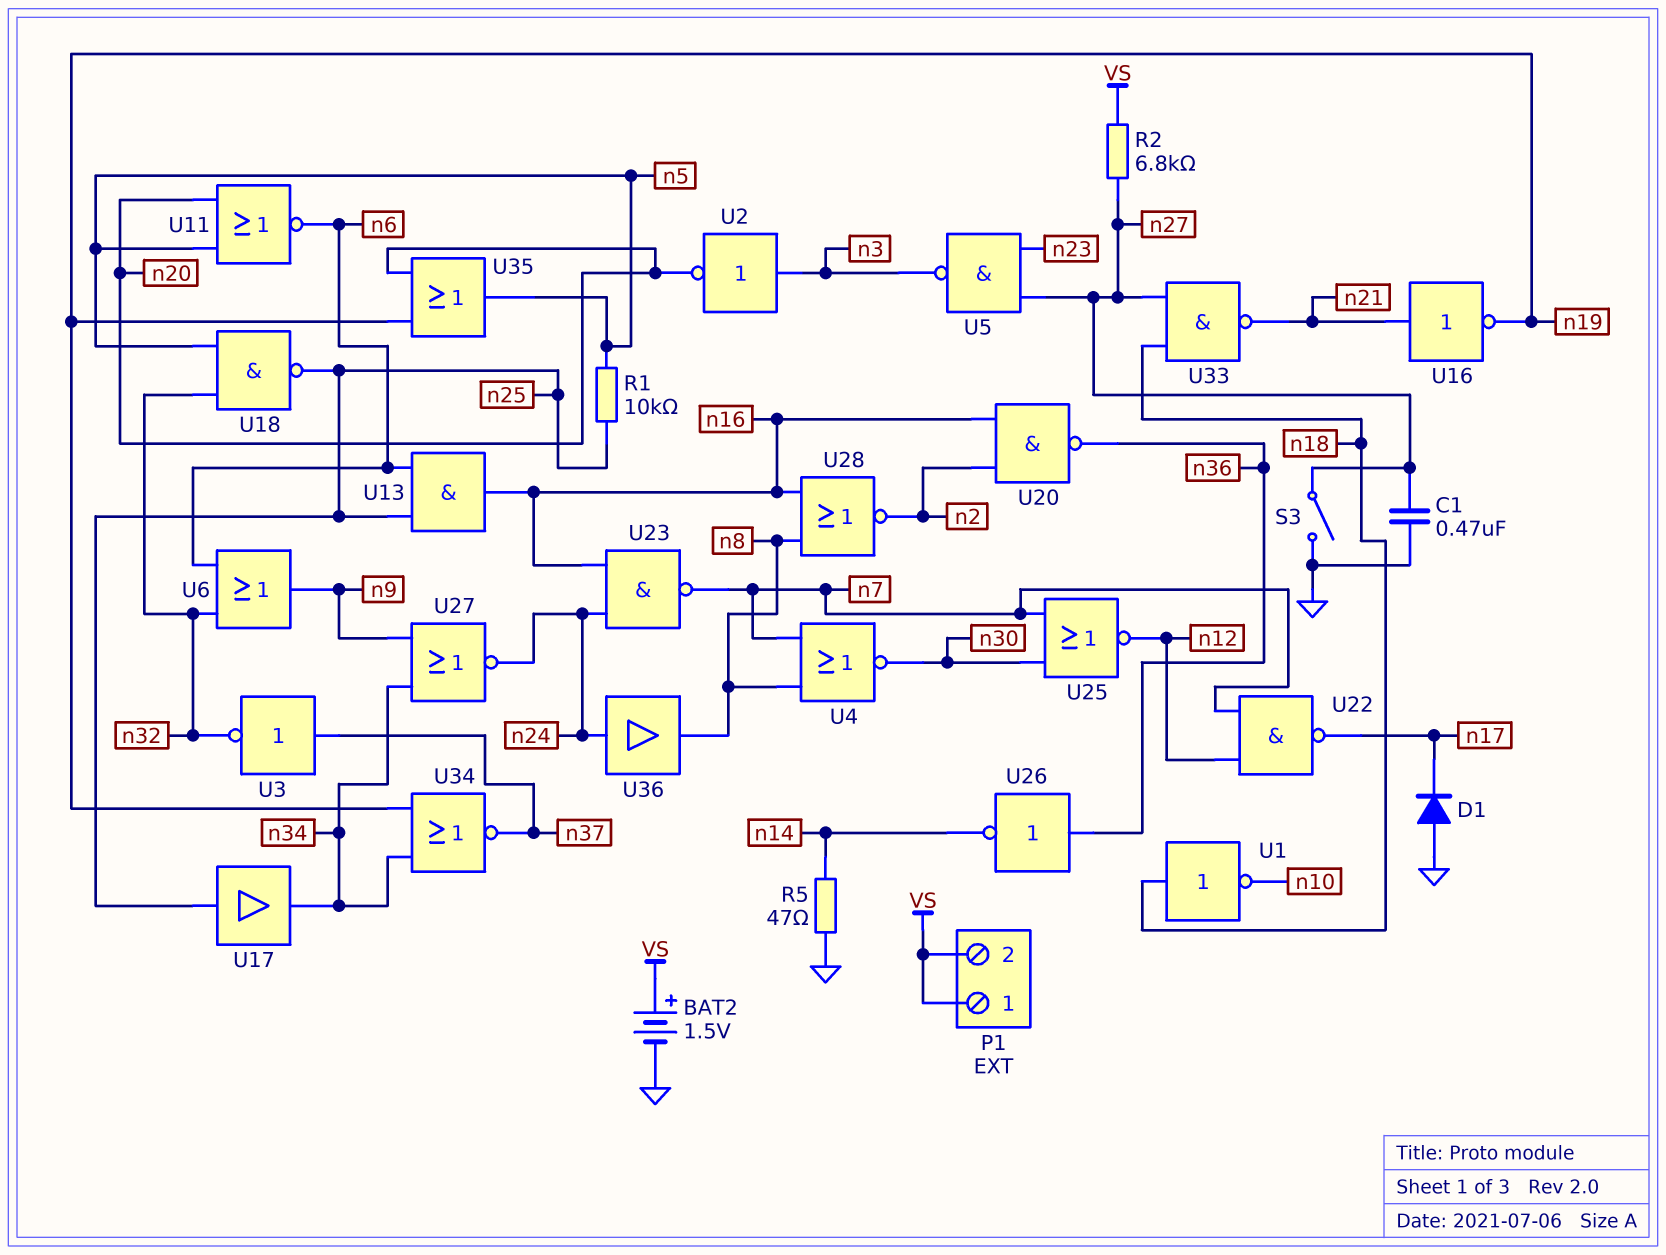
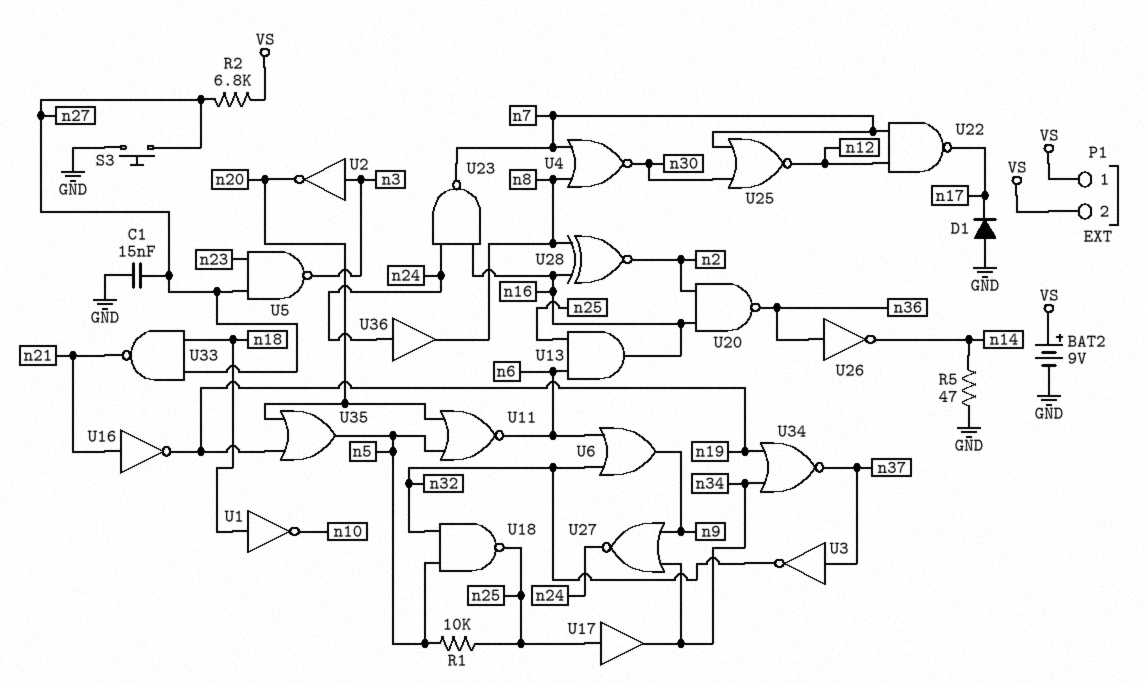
BAT2: 1.5V (plus VS, minus GND) -> 9V (plus VS, minus GND)
C1: 470nF (GND, n27) -> 15nF (GND, n27)
S3: switch (GND, n27) -> button (GND, n27)
U28: NOR (in n8, in n16, out n2) -> XNOR (in n8, in n16, out n2)

